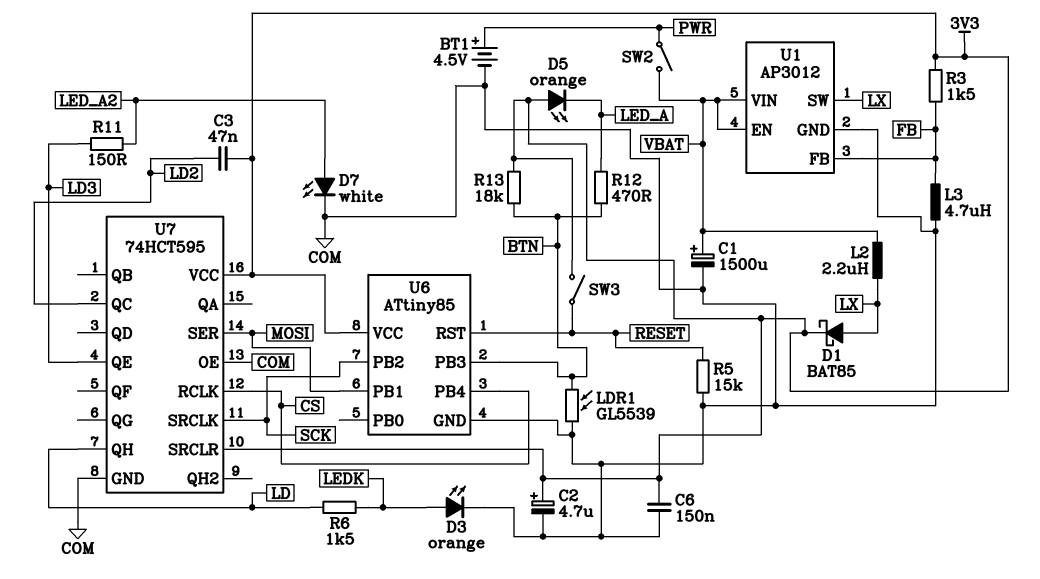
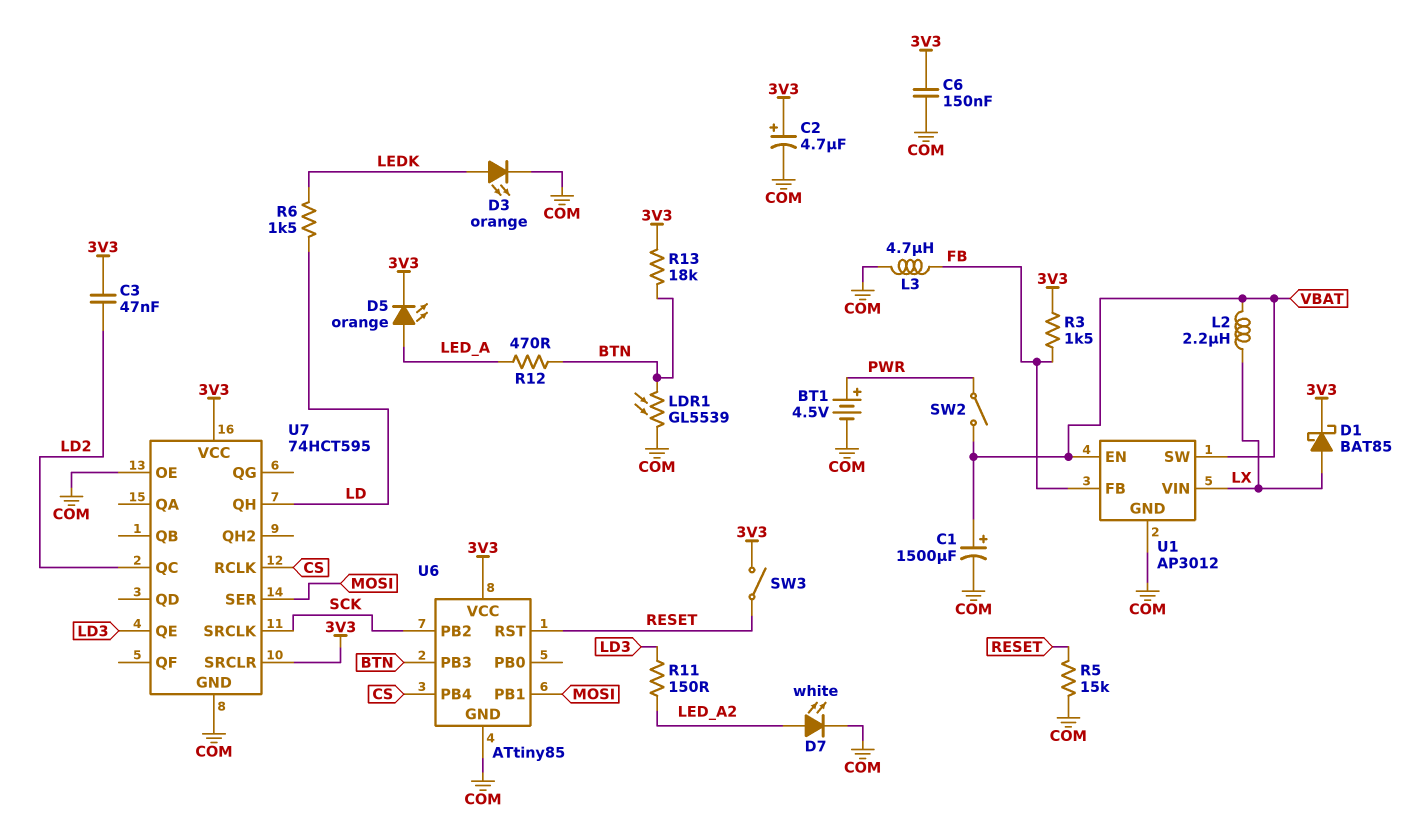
D5: LED orange (A 3V3, K LED_A) -> LED orange (A LED_A, K 3V3)
U1 pin SW: LX -> VBAT
U1 pin VIN: VBAT -> LX

